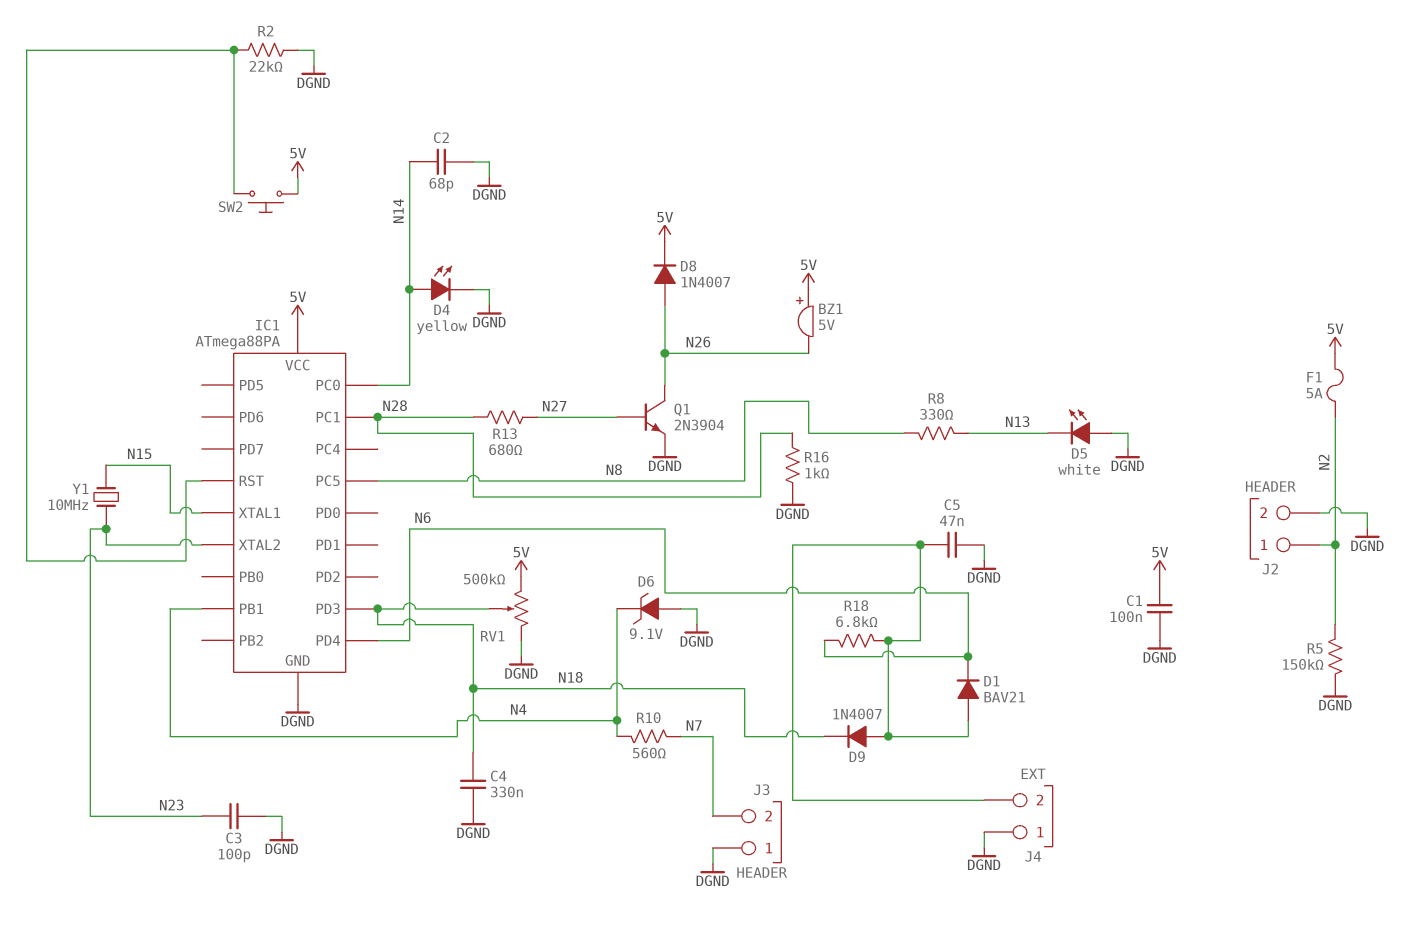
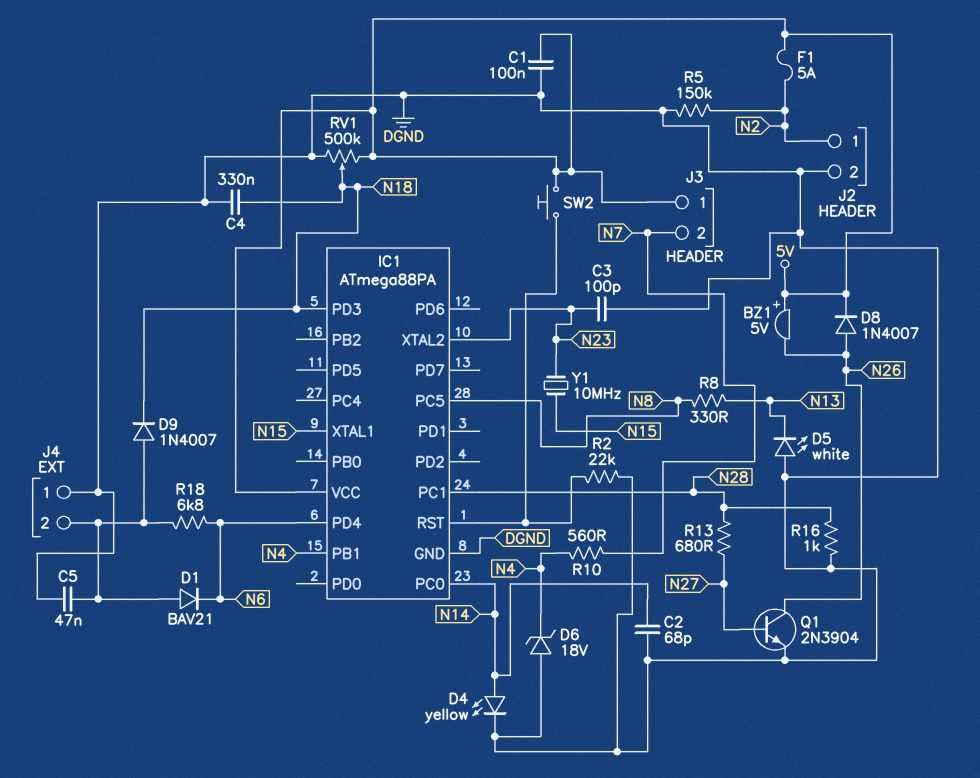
D6: zener 9.1V (A DGND, K N4) -> zener 18V (A DGND, K N4)
J3 pin 1: DGND -> 5V

